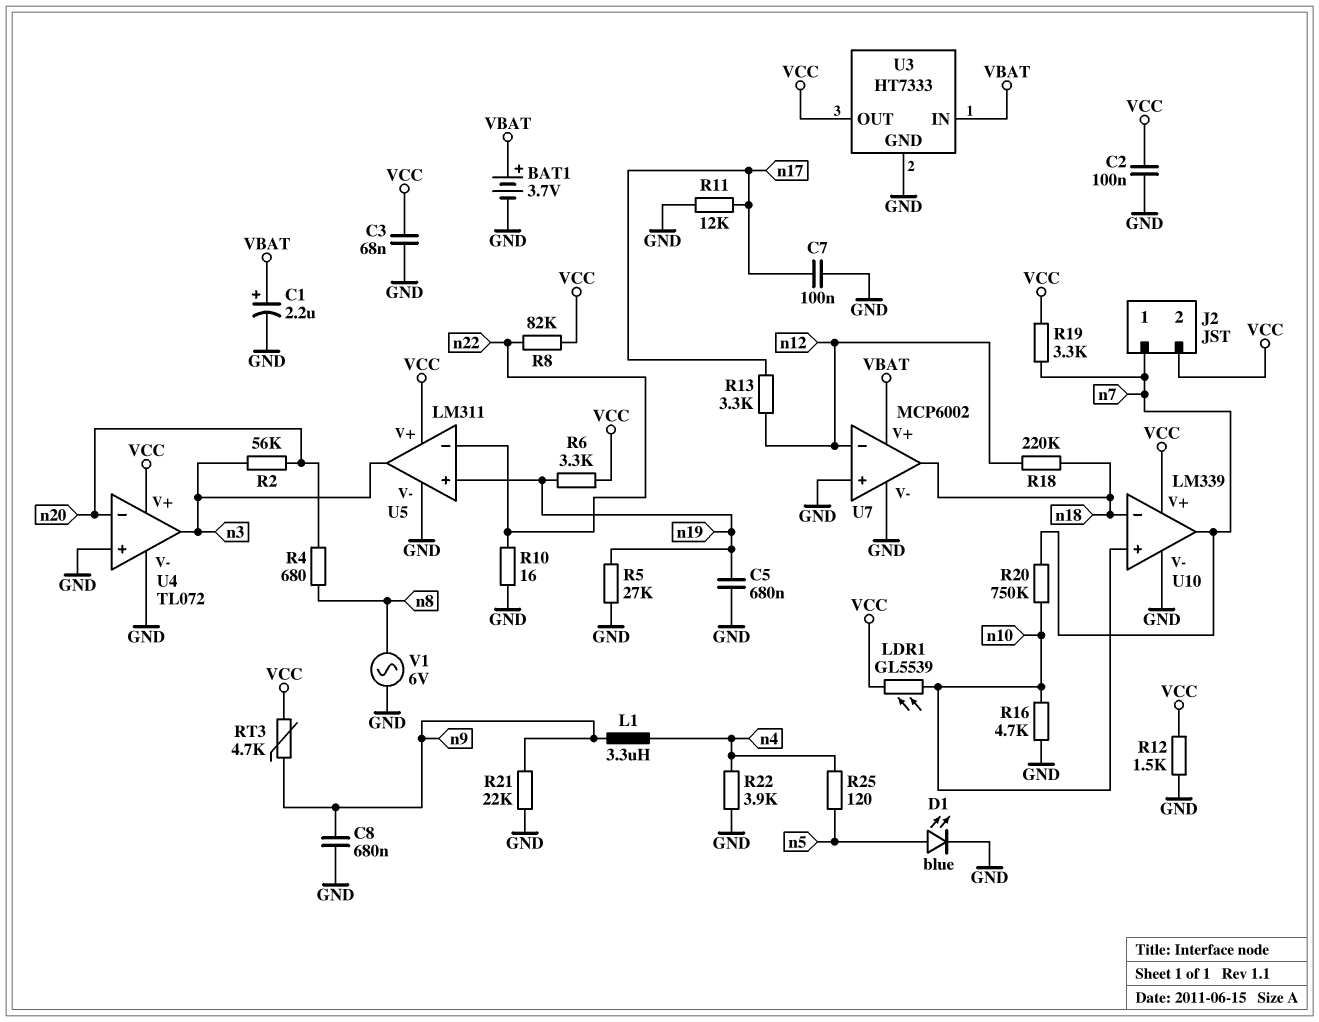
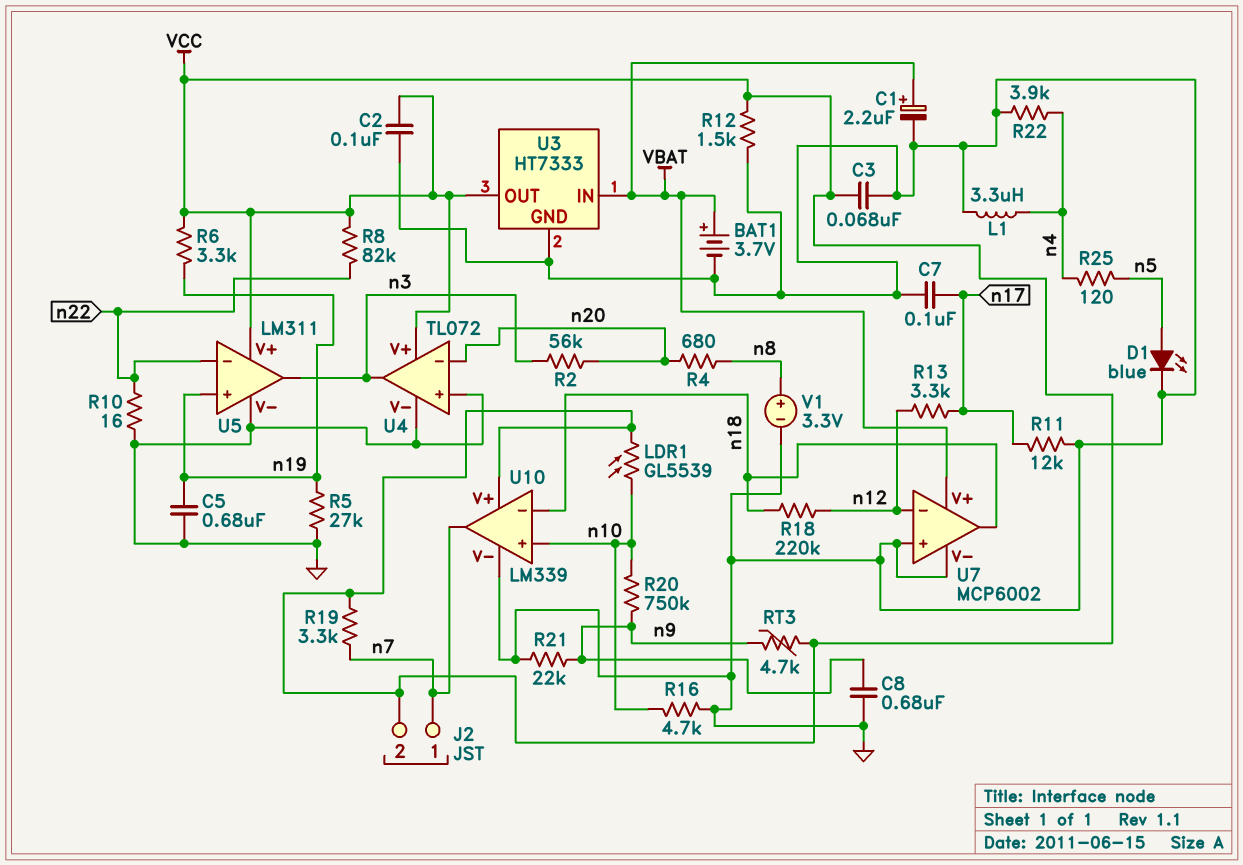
L1: 3.3uH (n4, n9) -> 3.3uH (GND, n4)
R20: 750k (n7, n10) -> 750k (n9, n10)
V1: AC 6V (GND, n8) -> 3.3V (plus n8, minus GND)

